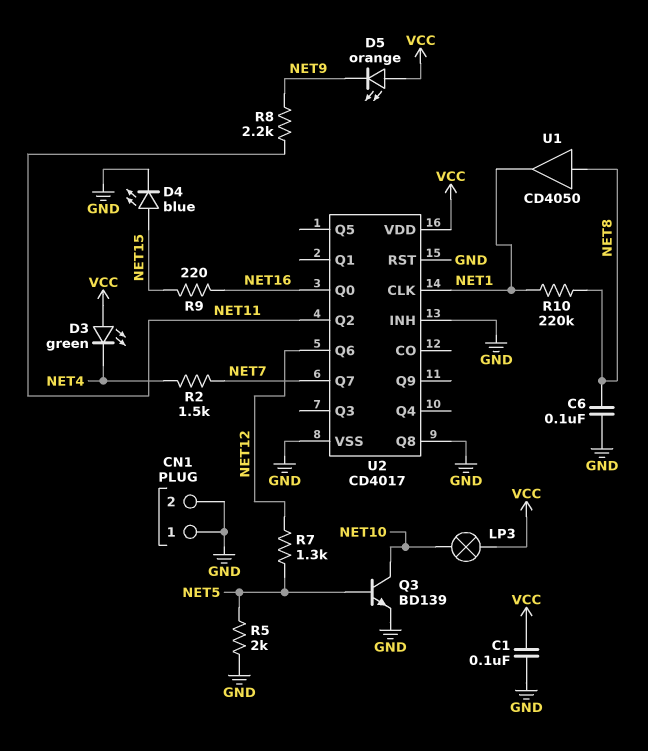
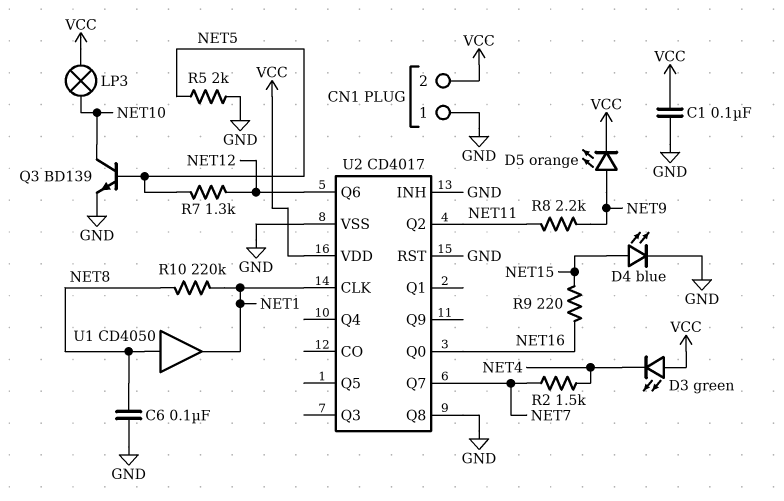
CN1 pin 2: GND -> VCC
D5: LED orange (A VCC, K NET9) -> LED orange (A NET9, K VCC)

